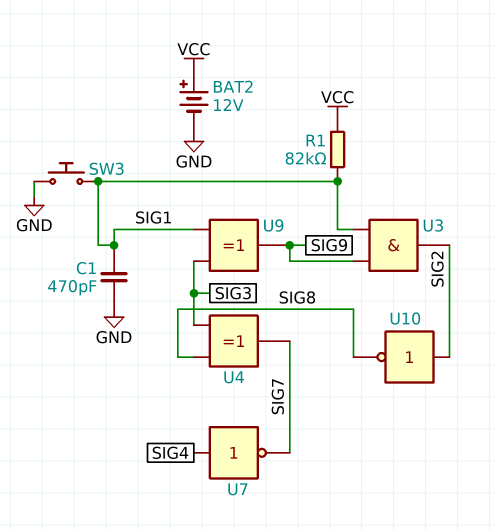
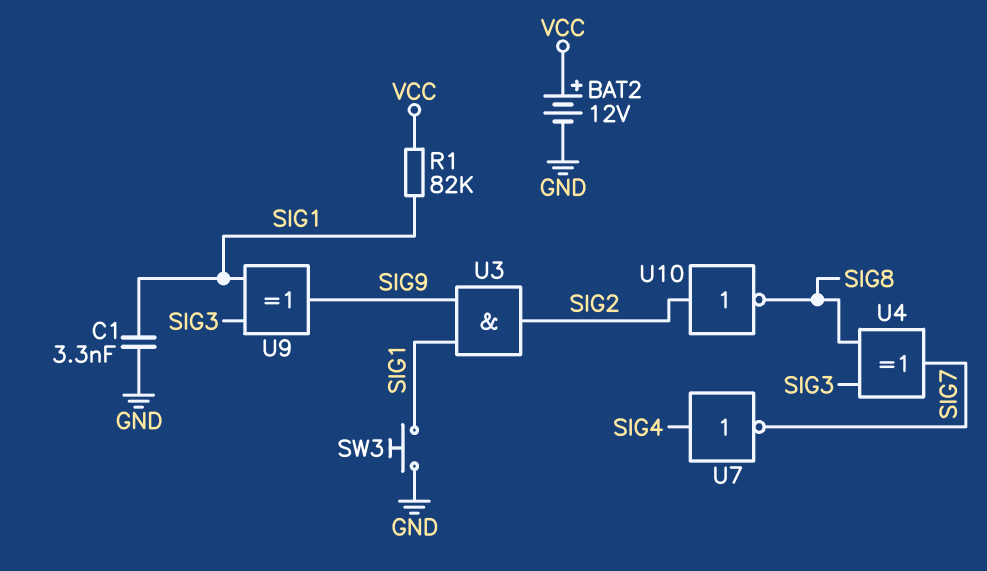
C1: 470pF (GND, SIG1) -> 3.3nF (GND, SIG1)

